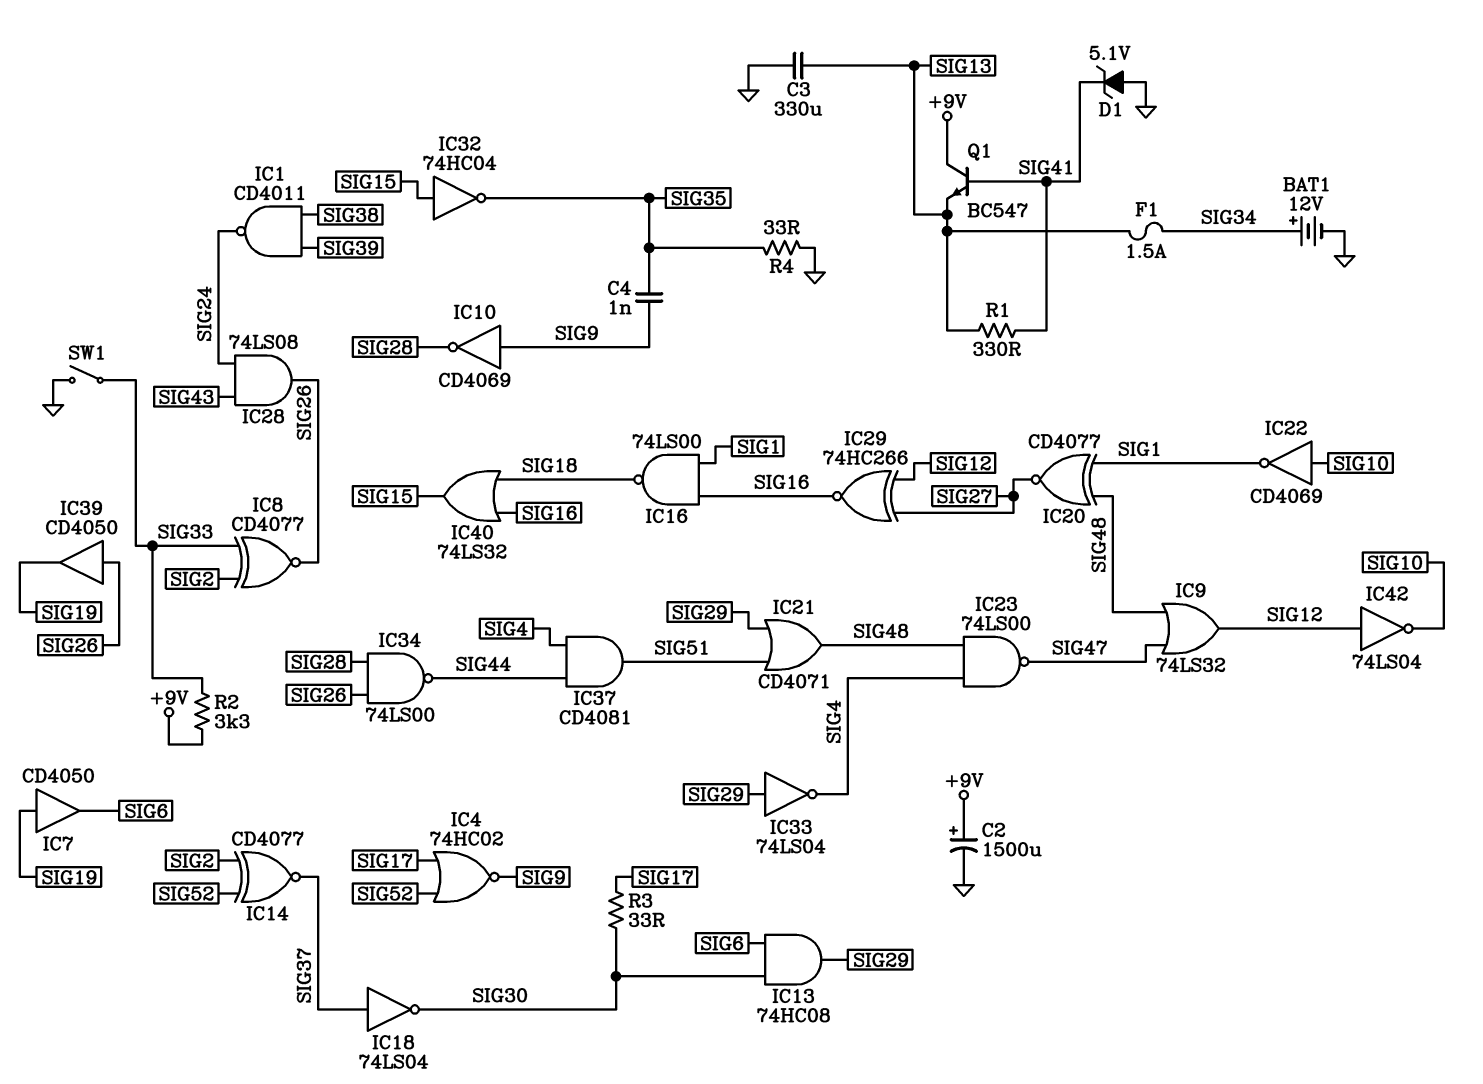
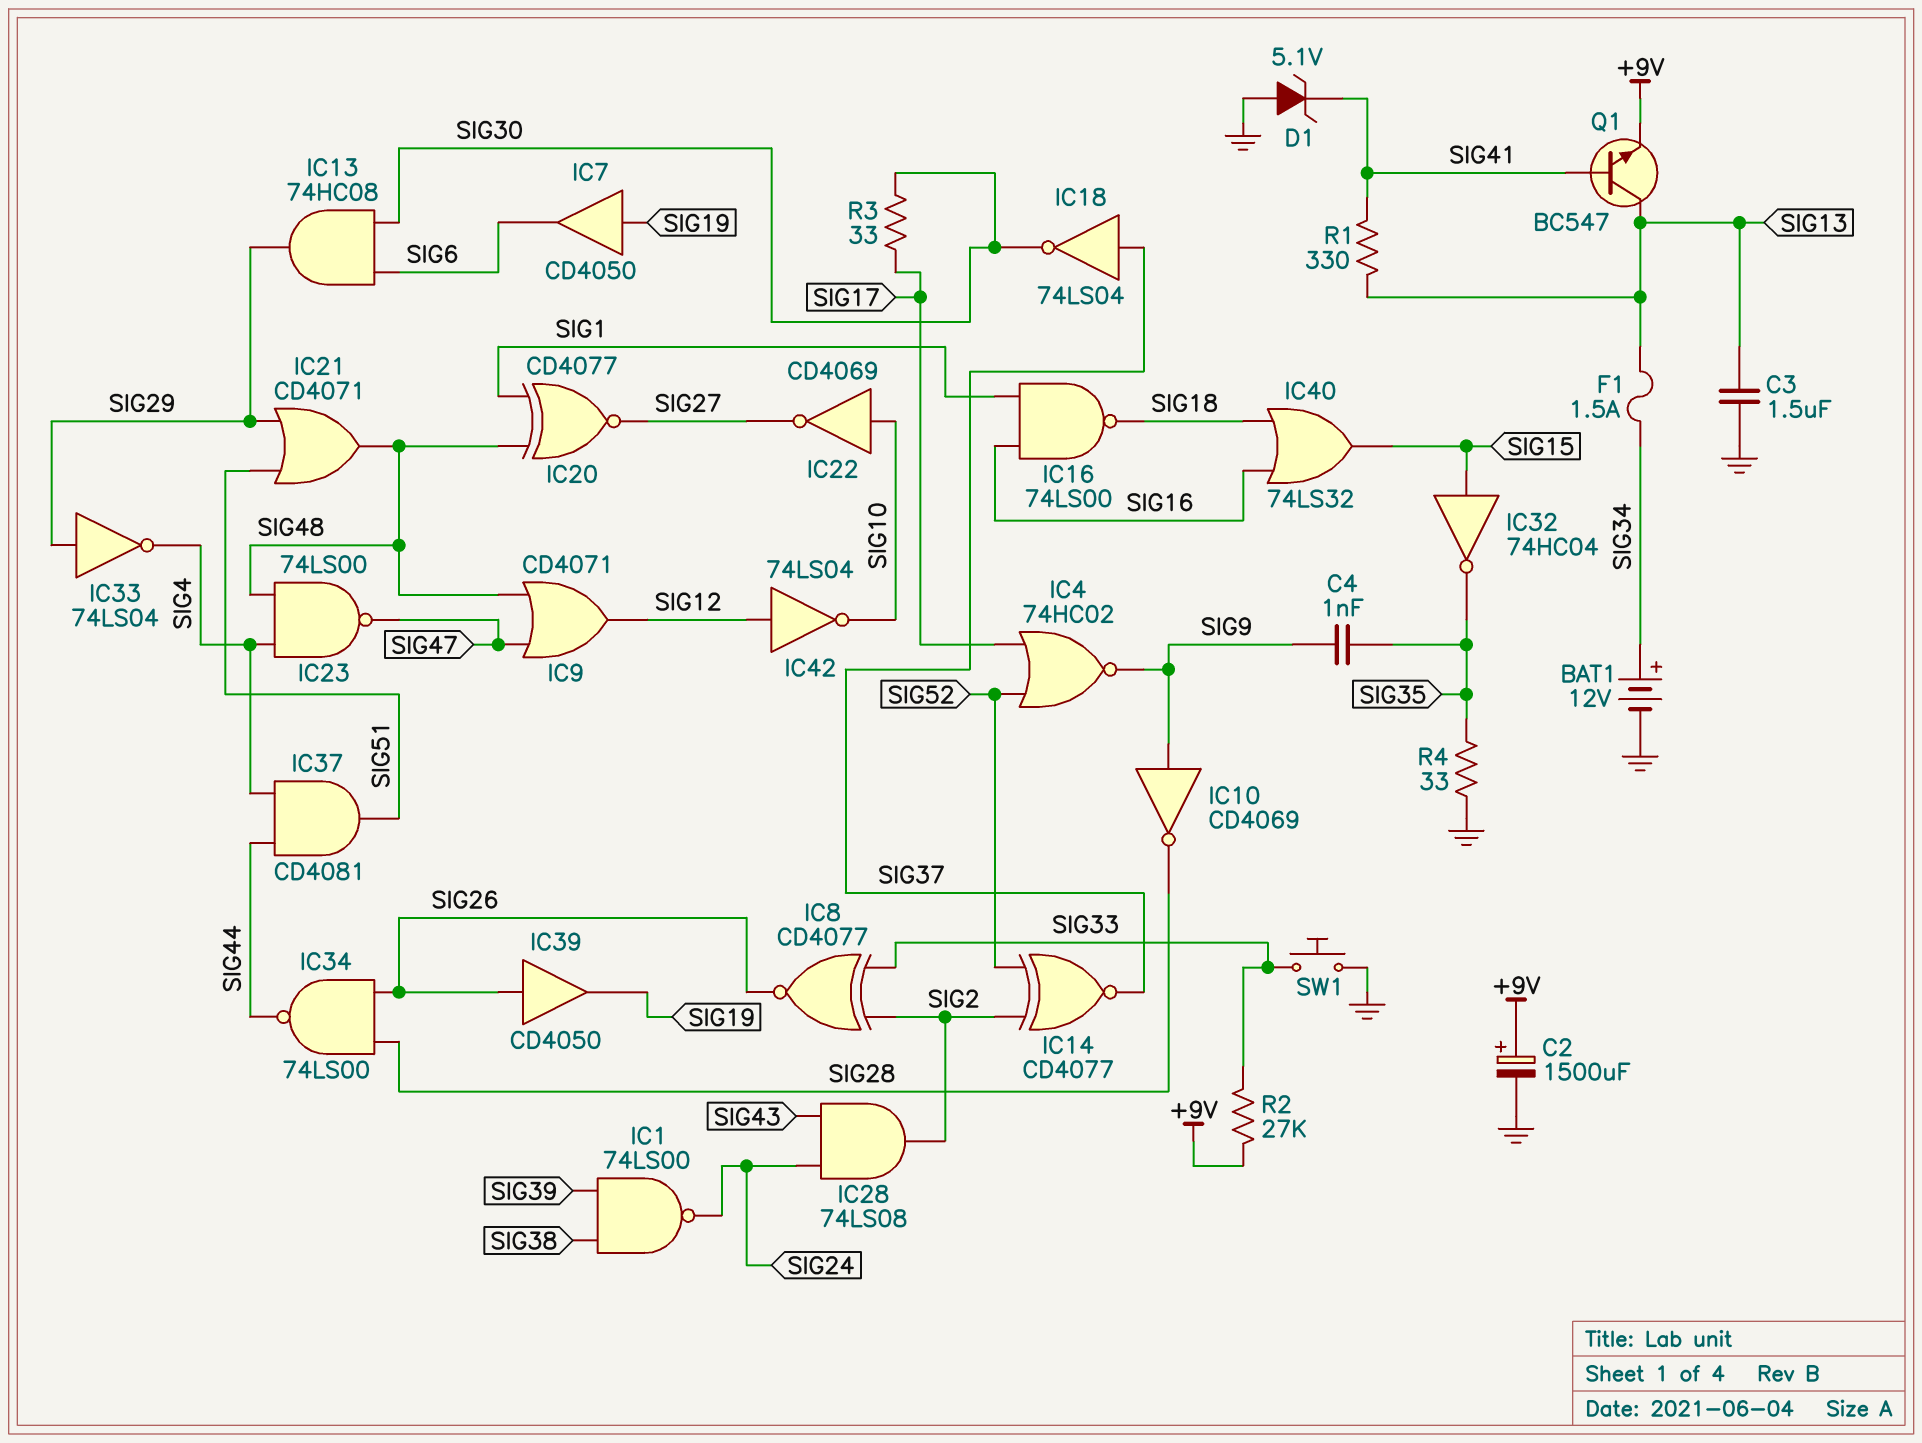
C3: 330uF (GND, SIG13) -> 1.5uF (GND, SIG13)
IC1: NAND CD4011 (in SIG38, in SIG39, out SIG24) -> NAND 74LS00 (in SIG38, in SIG39, out SIG24)
IC9: OR 74LS32 (in SIG47, in SIG48, out SIG12) -> OR CD4071 (in SIG47, in SIG48, out SIG12)
IC22: NOT CD4069 (in SIG10, out SIG1) -> NOT CD4069 (in SIG10, out SIG27)
IC28: AND 74LS08 (in SIG24, in SIG43, out SIG26) -> AND 74LS08 (in SIG24, in SIG43, out SIG2)
IC29: XNOR 74HC266 (in SIG12, in SIG27, out SIG16) -> none
Q1: NPN BC547 (B SIG41, C +9V, E SIG13) -> NPN BC547 (B SIG41, C SIG13, E +9V)
R2: 3.3k (+9V, SIG33) -> 27k (+9V, SIG33)
SW1: switch (GND, SIG33) -> button (GND, SIG33)

